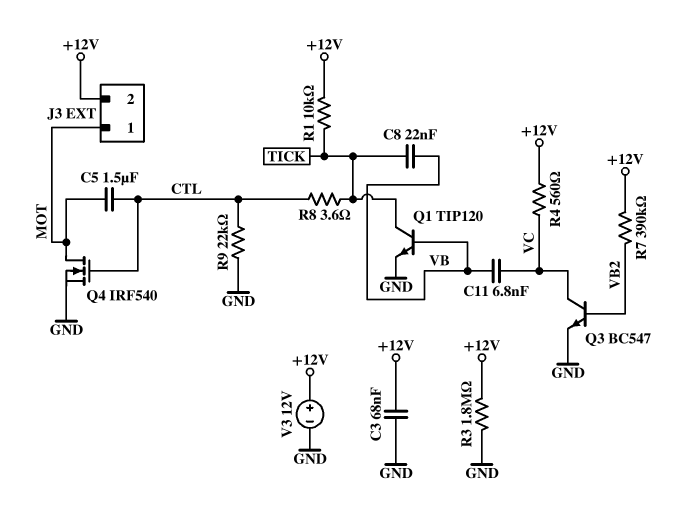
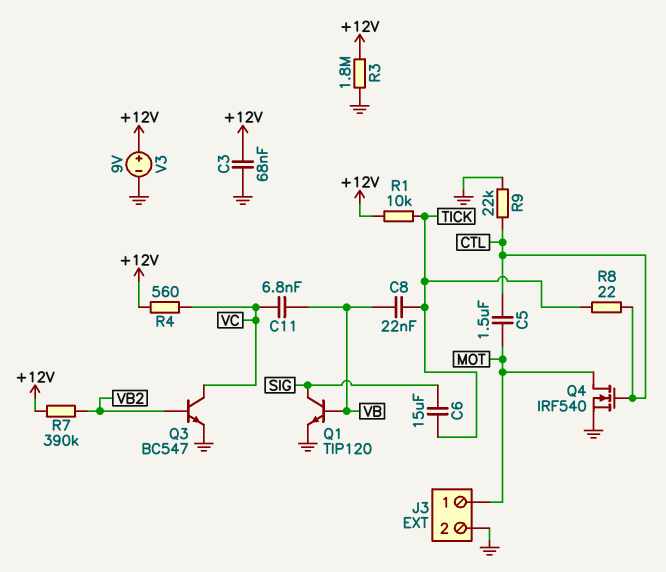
C6: none -> 15uF (SIG, TICK)
J3 pin 2: +12V -> GND
Q1: NPN TIP120 (B VB, C TICK, E GND) -> NPN TIP120 (B VB, C SIG, E GND)
R8: 3.6 (CTL, TICK) -> 22 (CTL, TICK)
V3: 12V (plus +12V, minus GND) -> 9V (plus +12V, minus GND)

